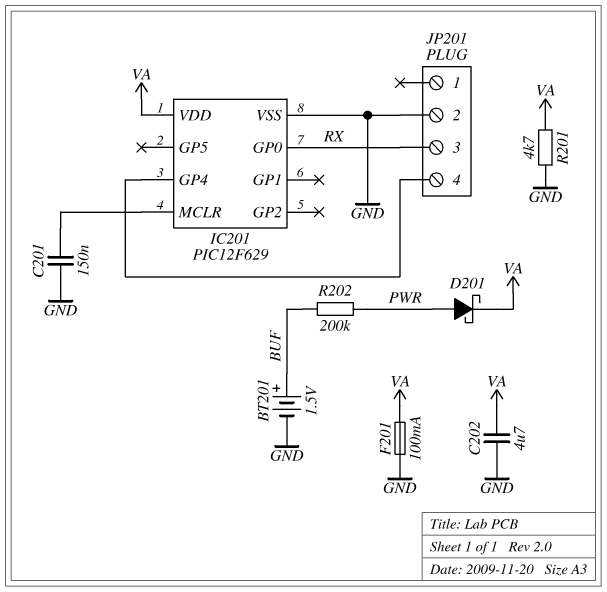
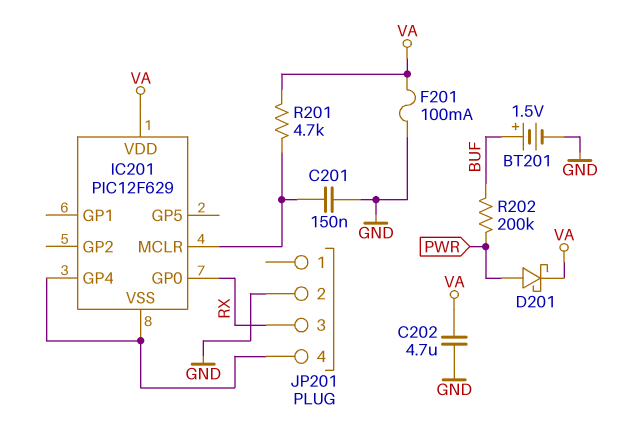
IC201 pin VSS: GND -> IC201/GP4
R201: 4.7k (GND, VA) -> 4.7k (IC201/MCLR, VA)

